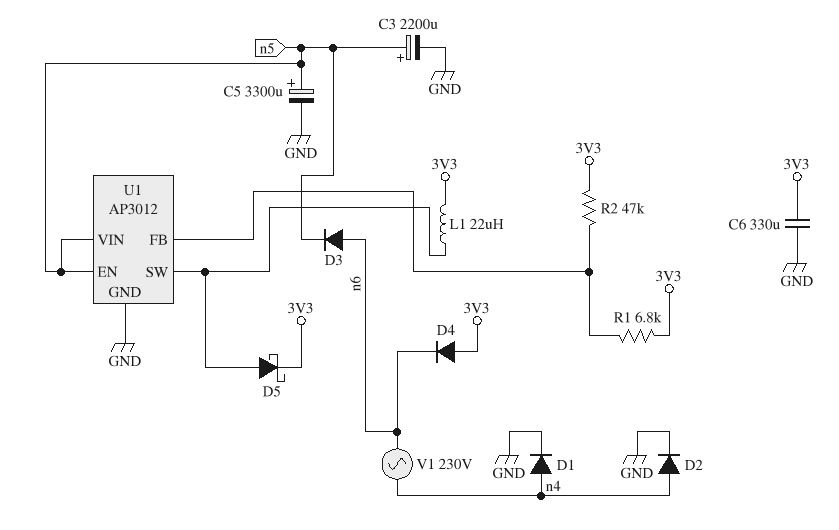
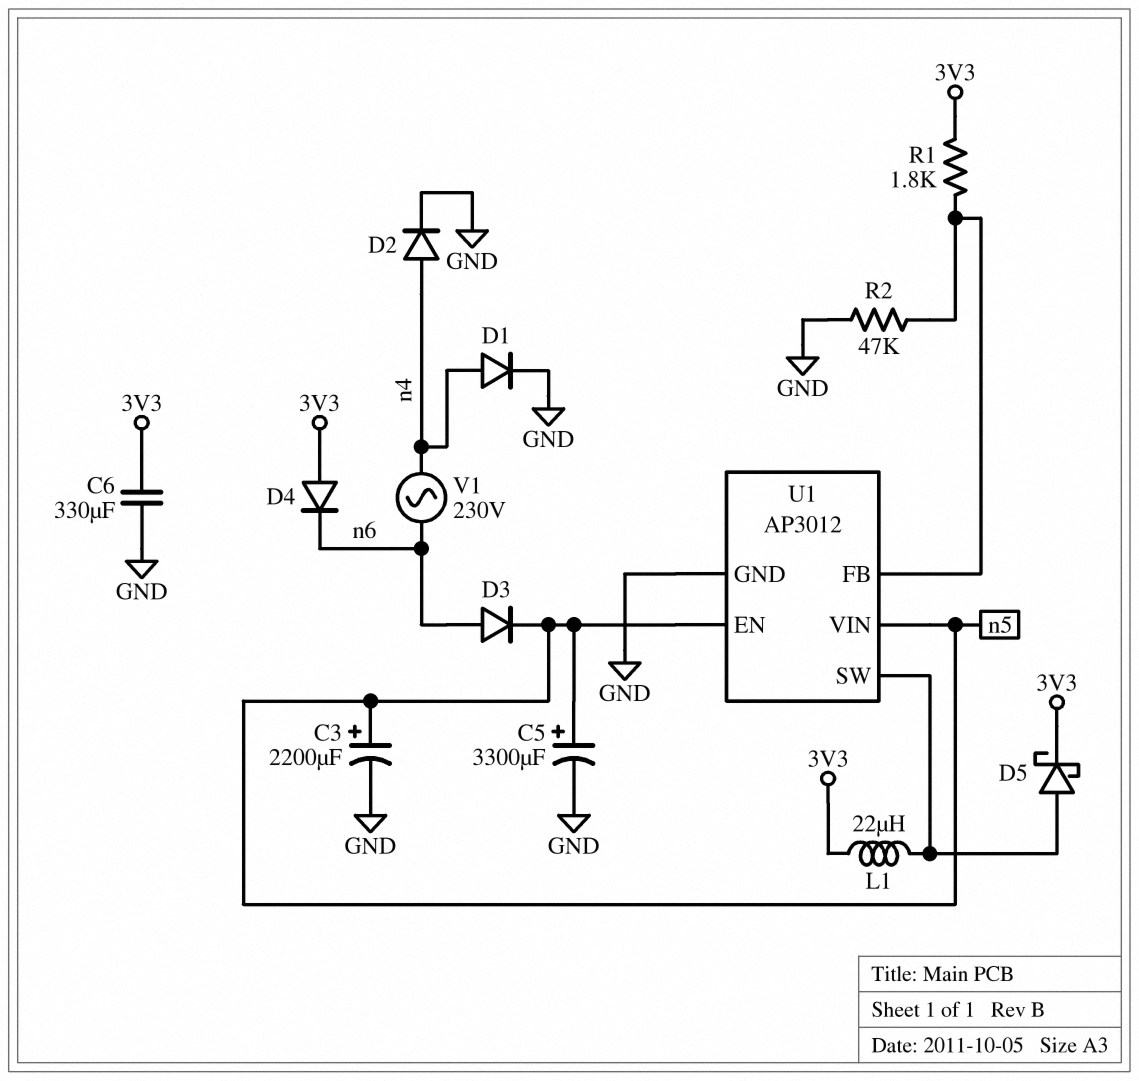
R1: 6.8k (3V3, U1/FB) -> 1.8k (3V3, U1/FB)
R2: 47k (3V3, U1/FB) -> 47k (GND, U1/FB)

